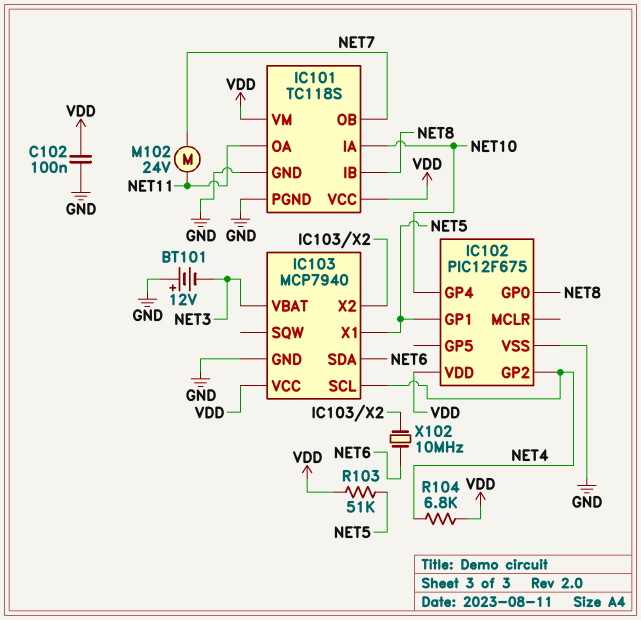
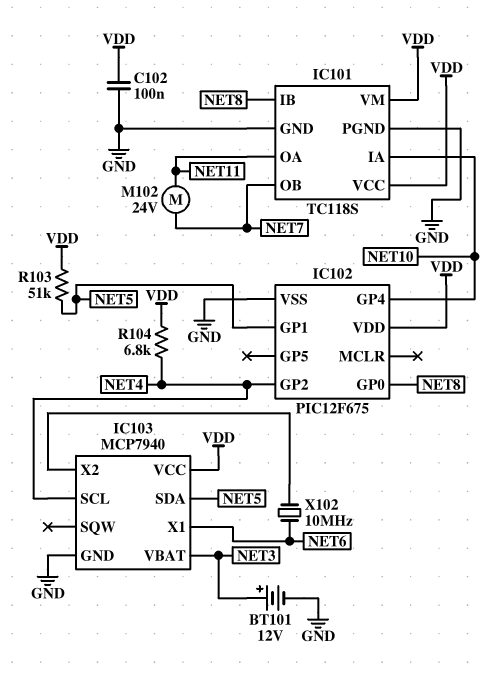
BT101: 12V (plus GND, minus NET3) -> 12V (plus NET3, minus GND)
IC103 pin SDA: NET6 -> NET5
IC103 pin X1: NET5 -> NET6

